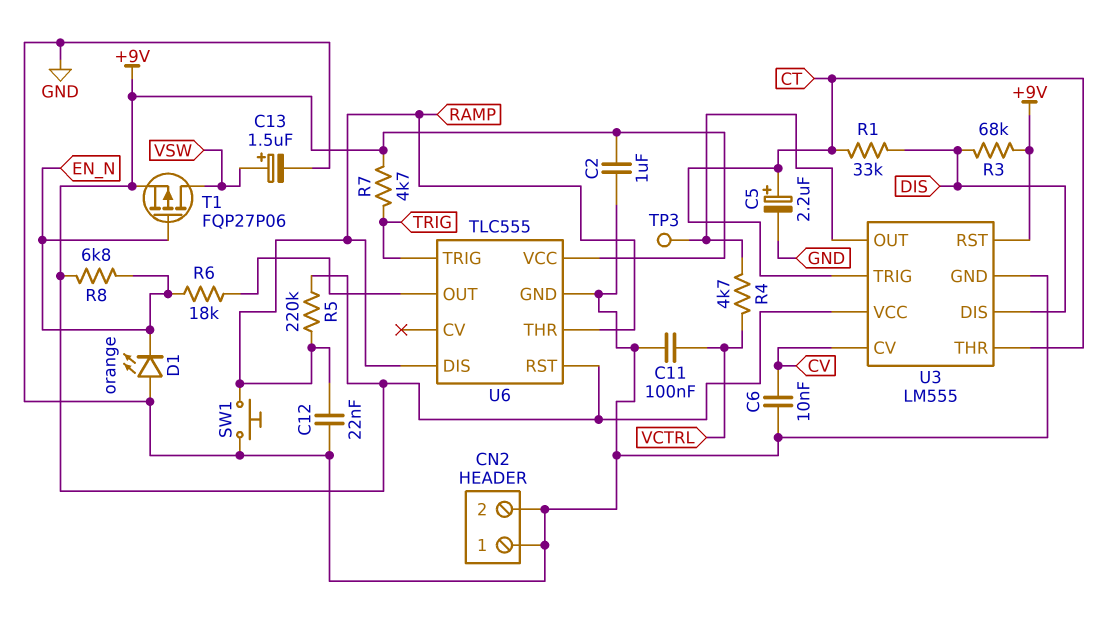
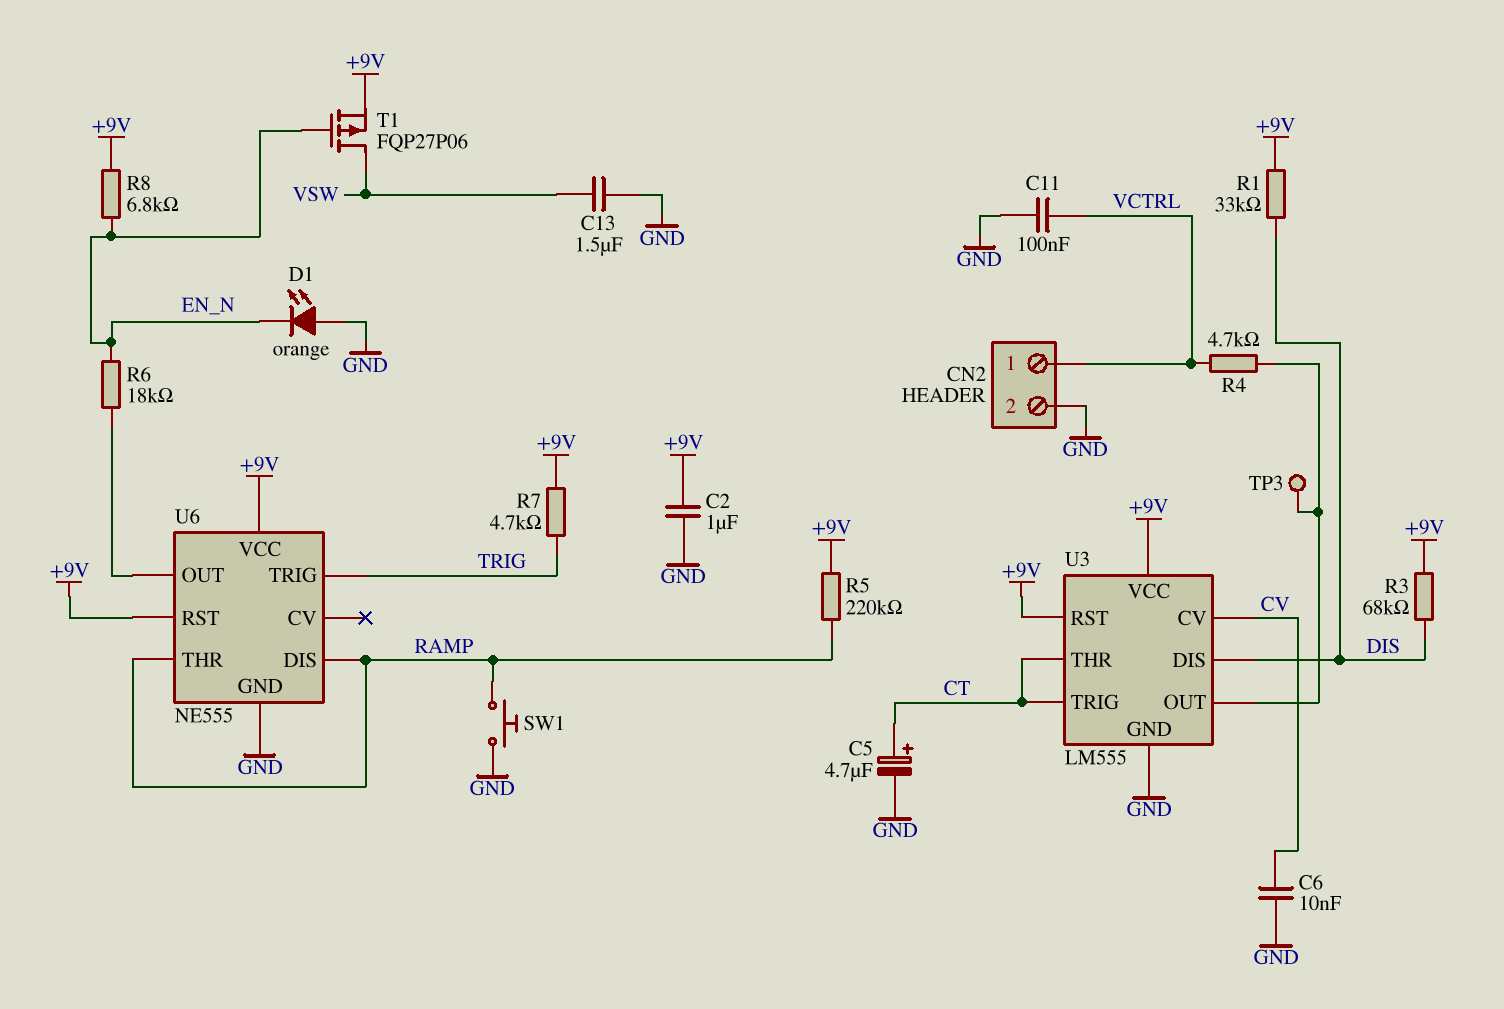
C5: 2.2uF (plus CT, minus GND) -> 4.7uF (plus CT, minus GND)
C12: 22nF (GND, RAMP) -> none
C13: 1.5uF (plus VSW, minus GND) -> 1.5uF (GND, VSW)
CN2 pin 1: GND -> VCTRL
R1: 33k (CT, DIS) -> 33k (+9V, DIS)
U6: TLC555 -> NE555

